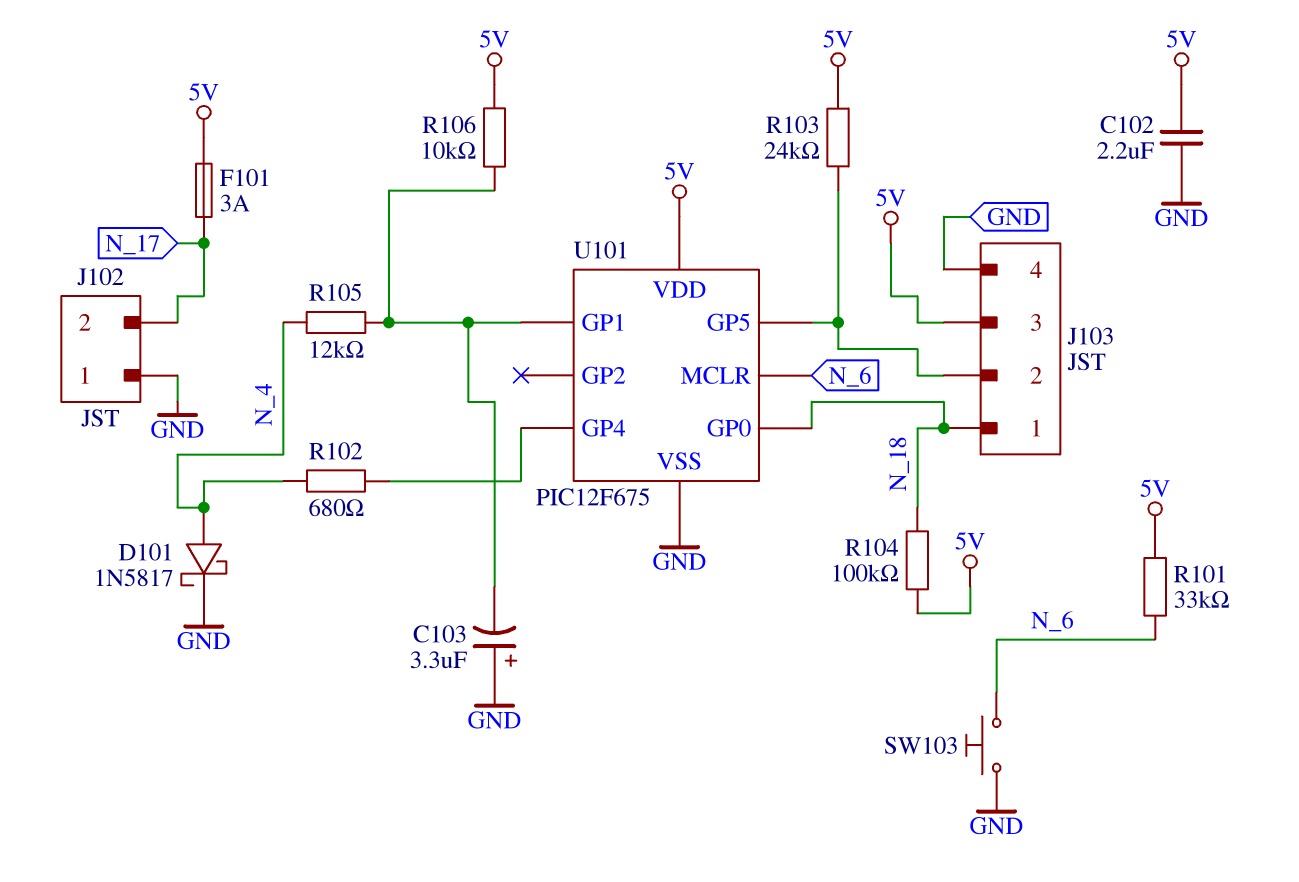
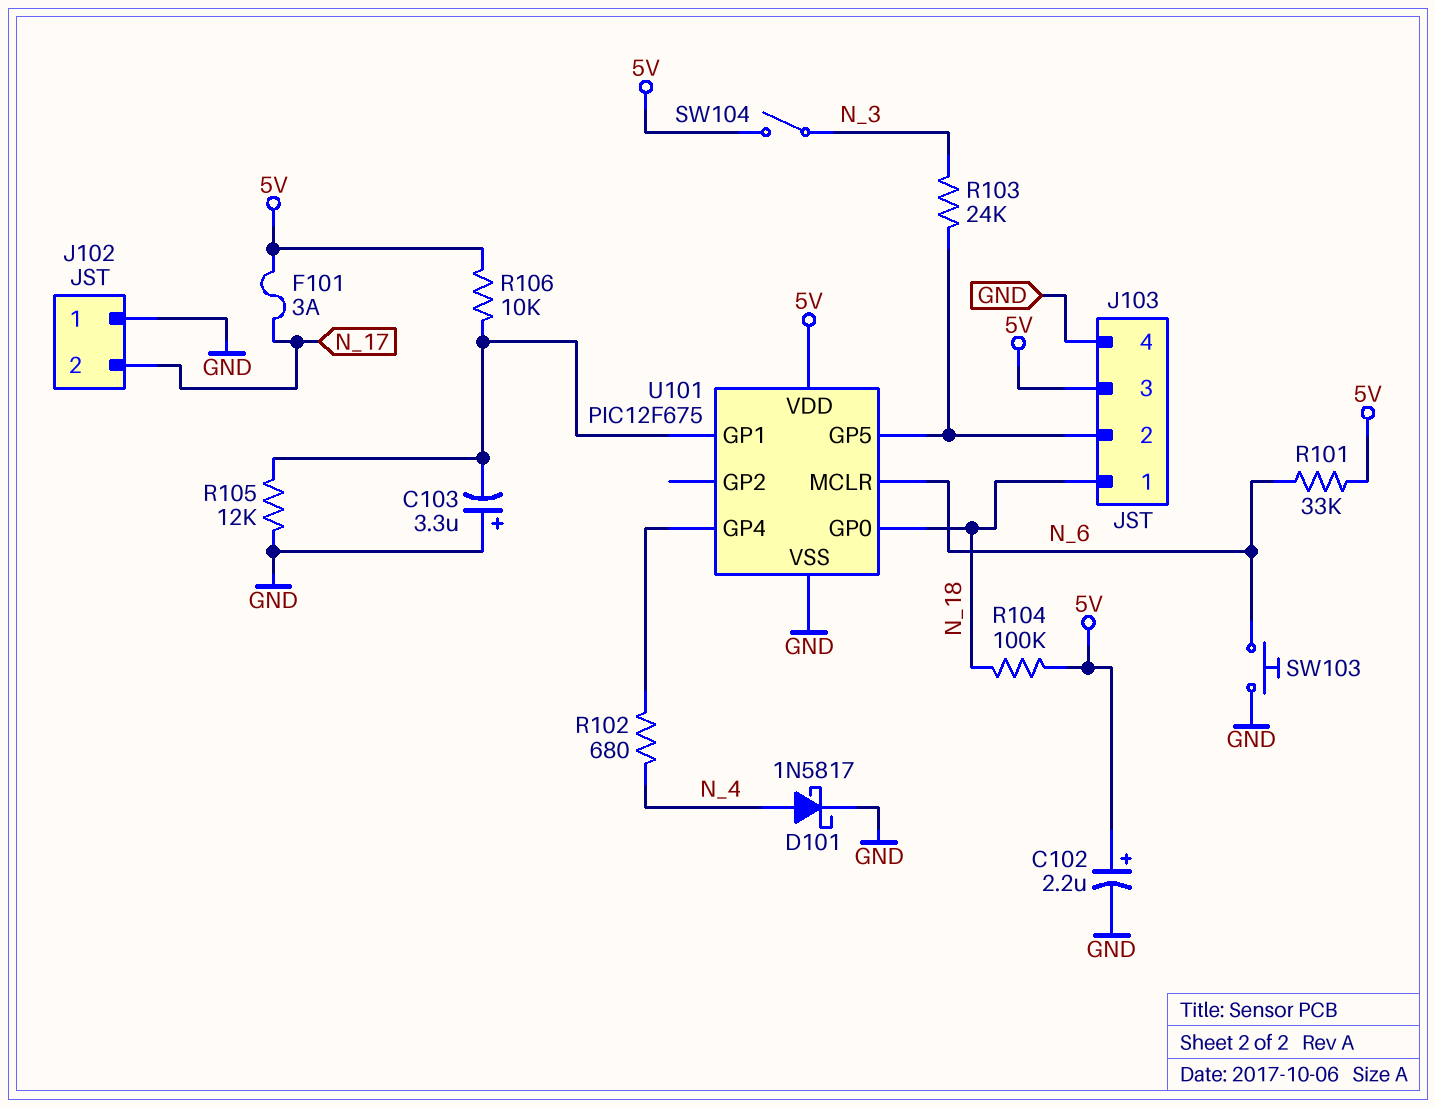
C102: 2.2uF (5V, GND) -> 2.2uF (plus 5V, minus GND)
R103: 24k (5V, J103/2) -> 24k (J103/2, N_3)
R105: 12k (N_4, U101/GP1) -> 12k (GND, U101/GP1)
SW104: none -> switch (5V, N_3)

